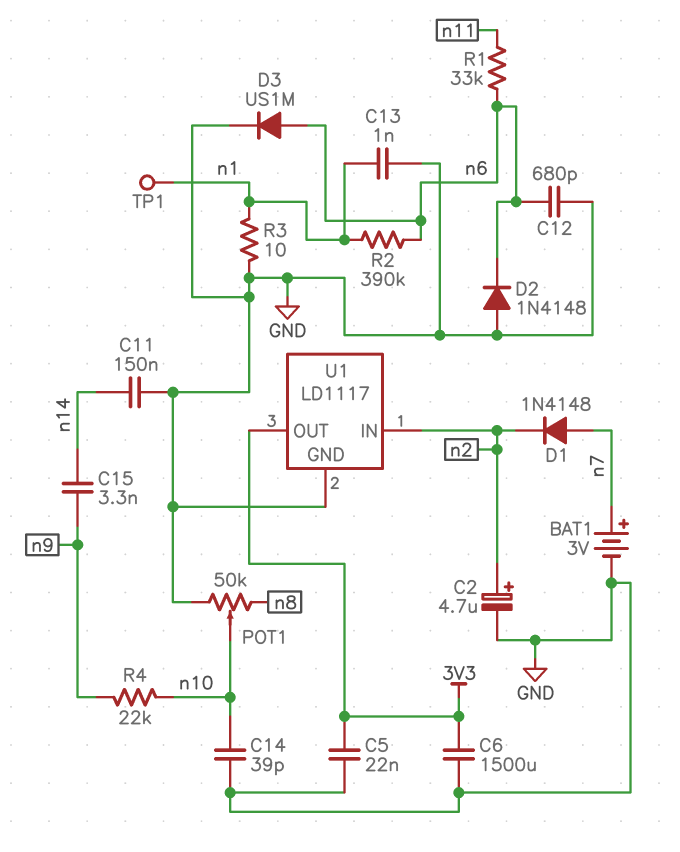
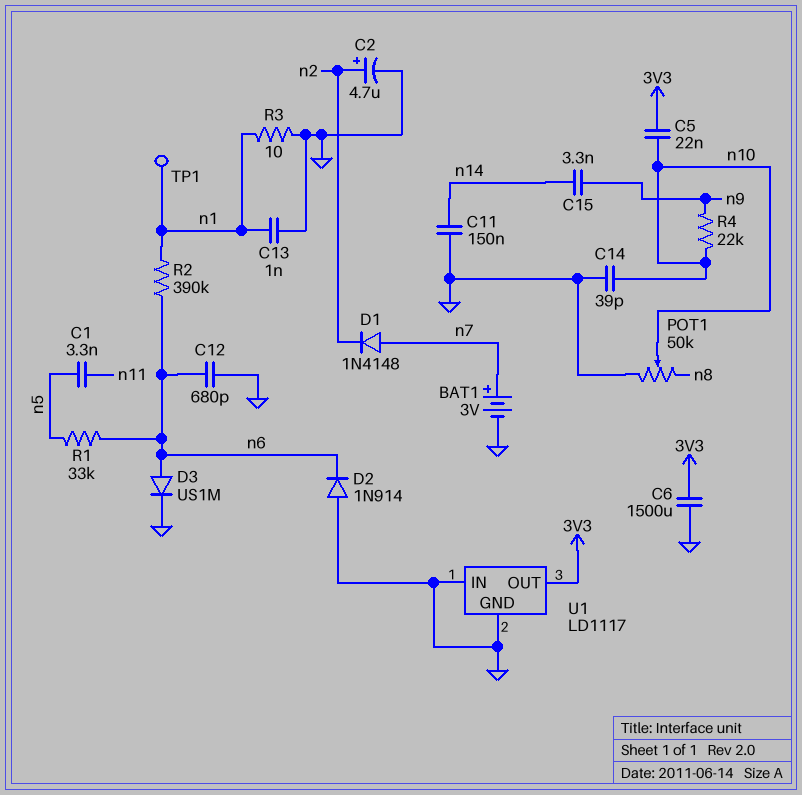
C1: none -> 3.3nF (n5, n11)
C5: 22nF (3V3, GND) -> 22nF (3V3, n10)
D2: diode 1N4148 (A GND, K n6) -> diode 1N914 (A GND, K n6)
R1: 33k (n6, n11) -> 33k (n5, n6)
U1 pin IN: n2 -> GND

